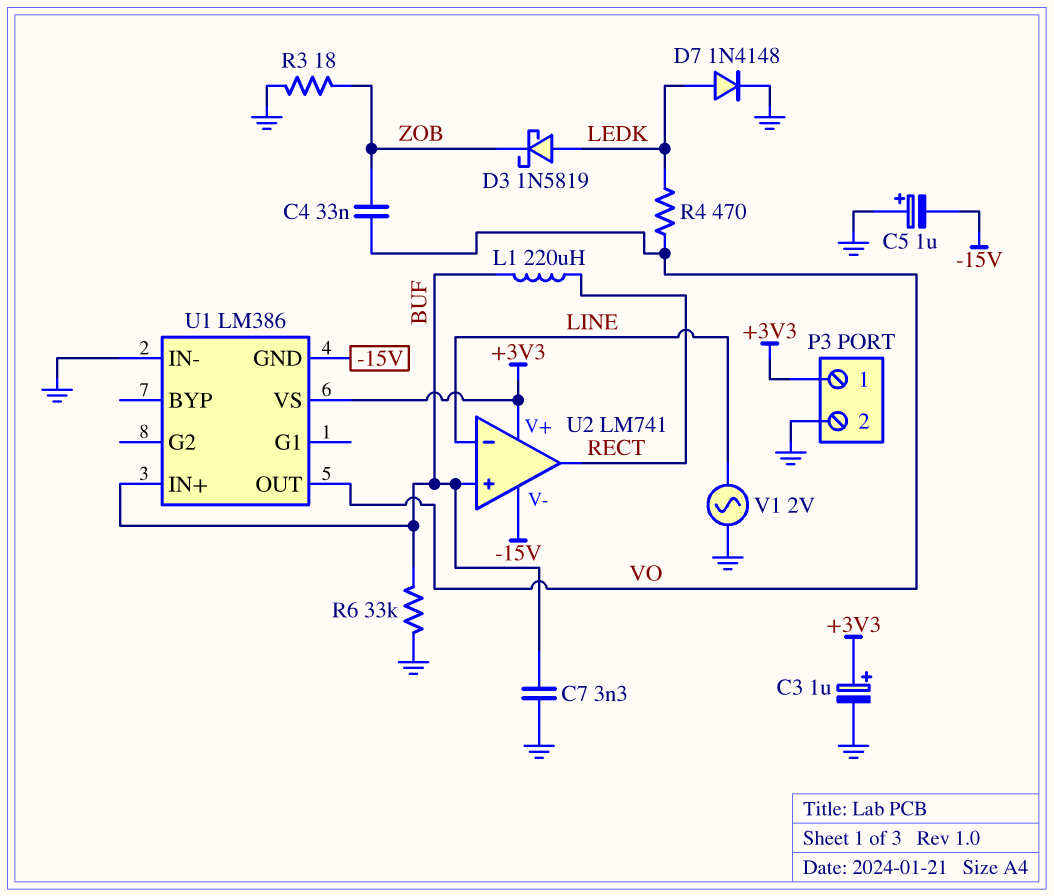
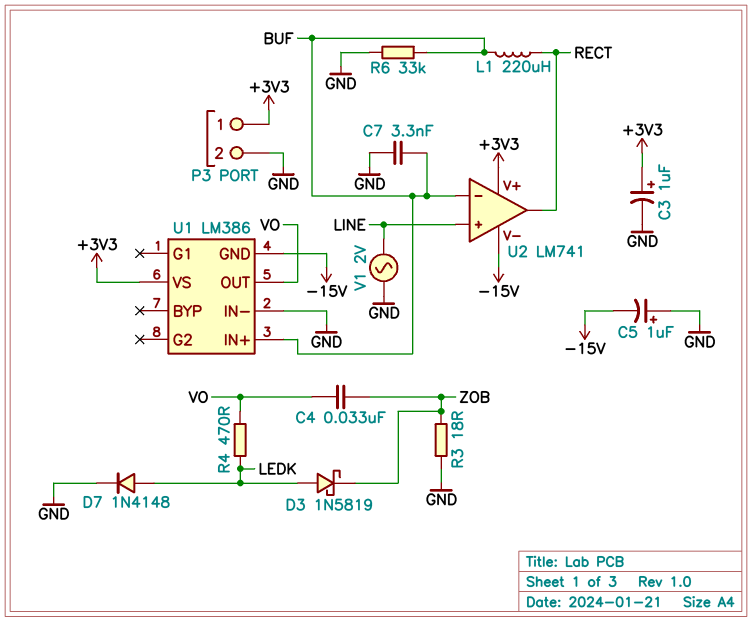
U2 pin in+: BUF -> LINE
U2 pin in-: LINE -> BUF

